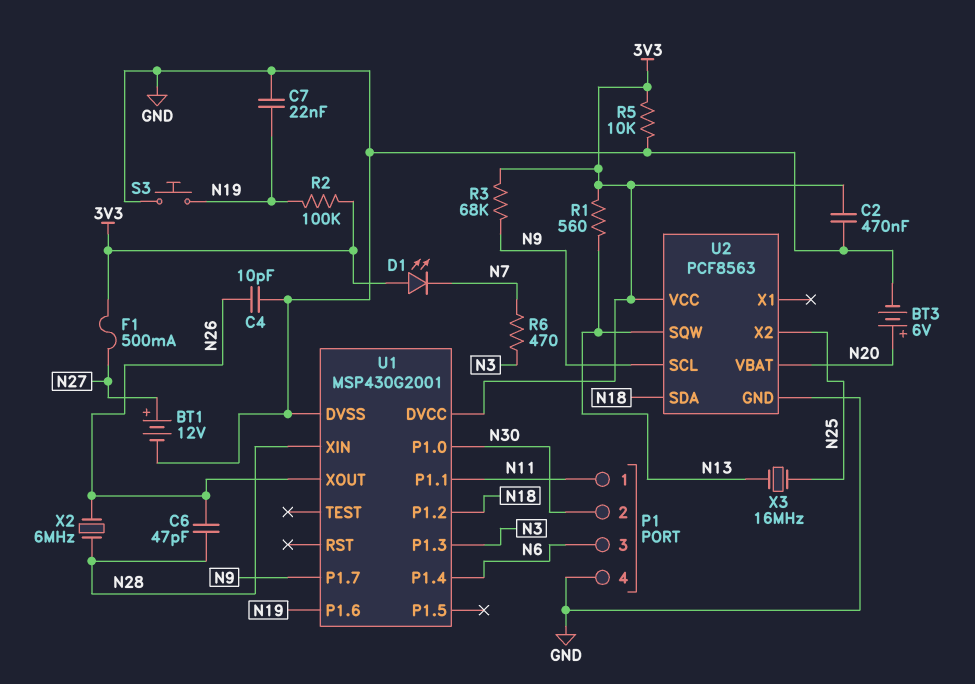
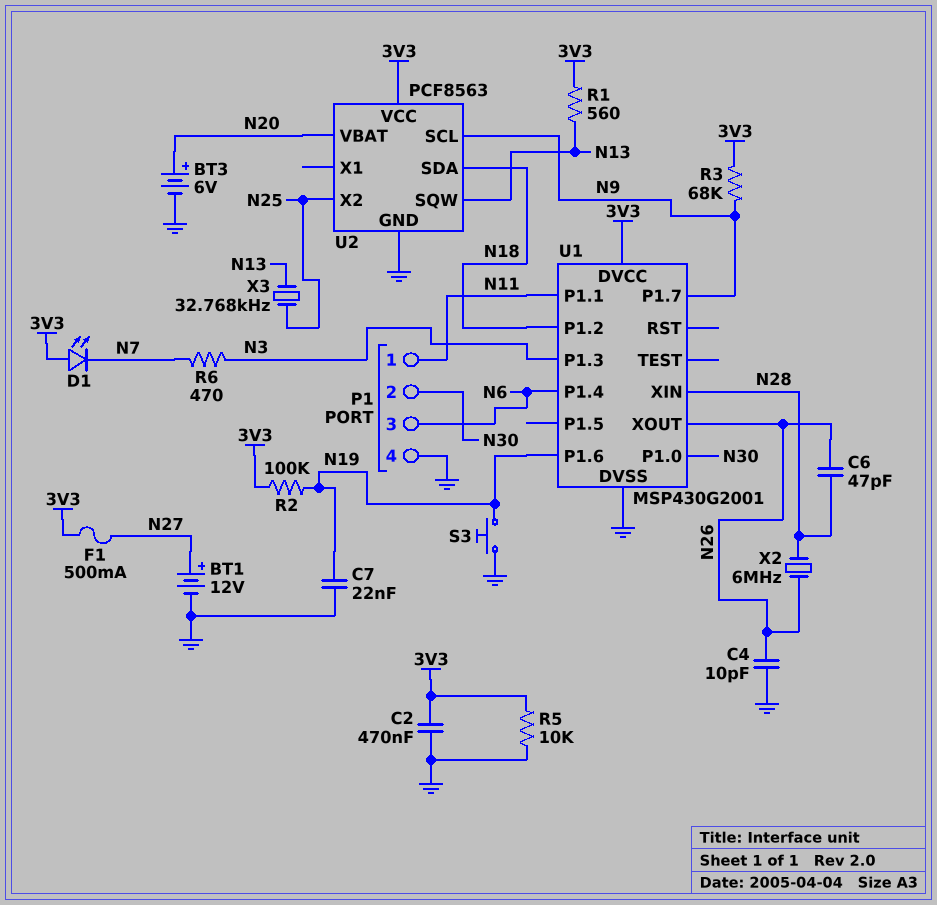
X3: 16MHz (N13, N25) -> 32.768kHz (N13, N25)

